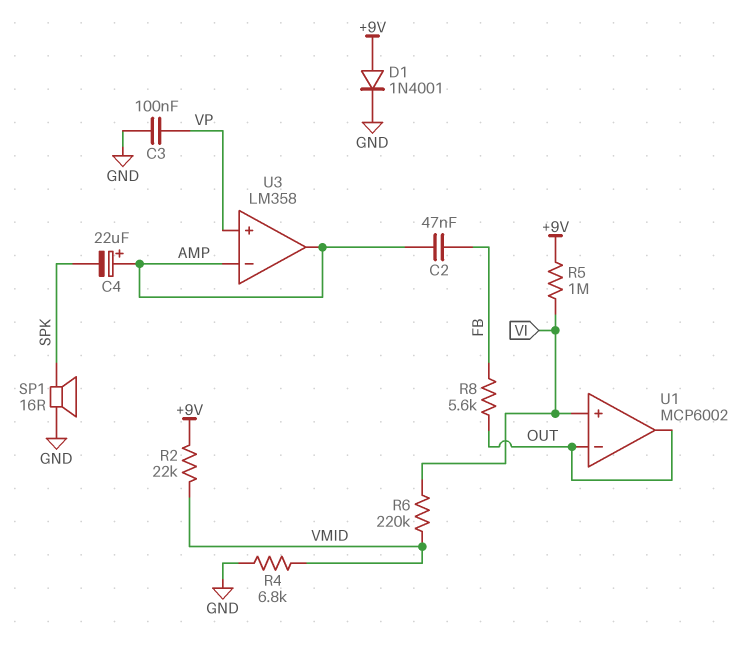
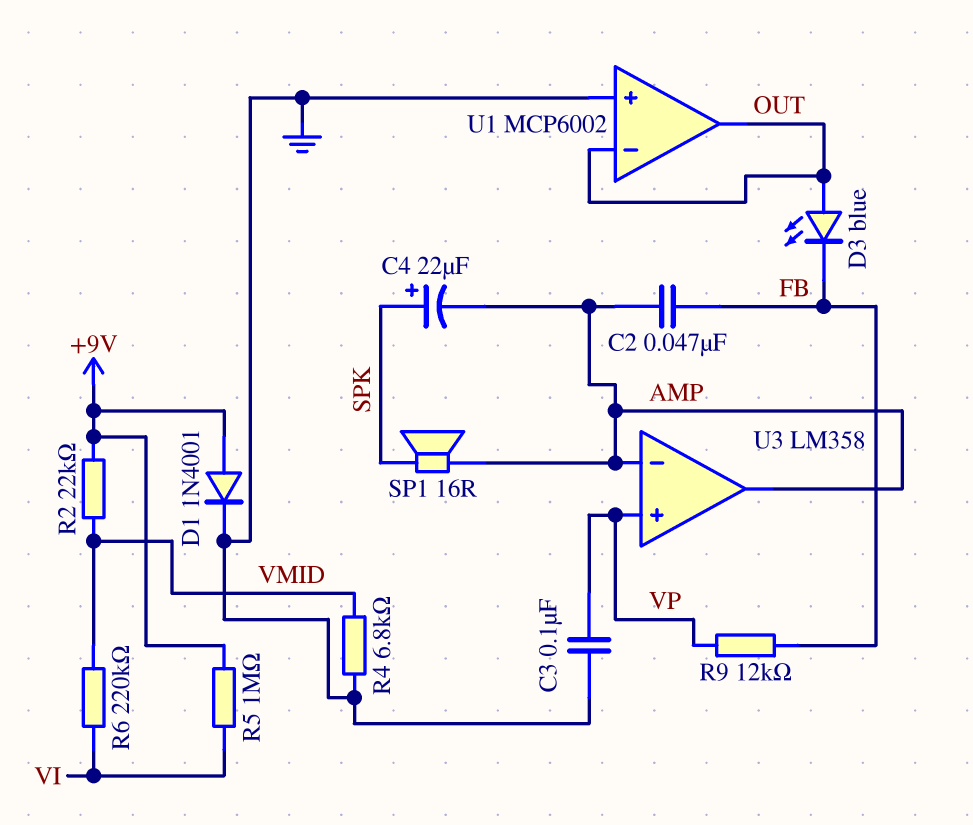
C4: 22uF (plus AMP, minus SPK) -> 22uF (plus SPK, minus AMP)
D3: none -> LED blue (A OUT, K FB)
R8: 5.6k (FB, OUT) -> none
R9: none -> 12k (FB, VP)
SP1: speaker 16R (GND, SPK) -> speaker 16R (AMP, SPK)
U1 pin in+: VI -> GND

